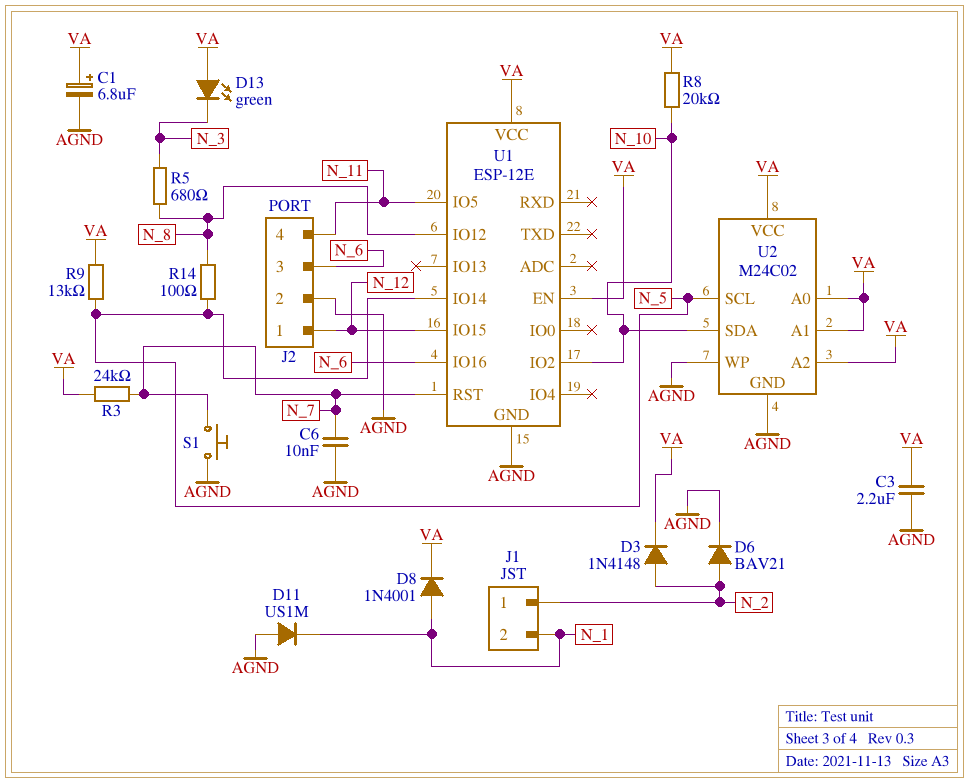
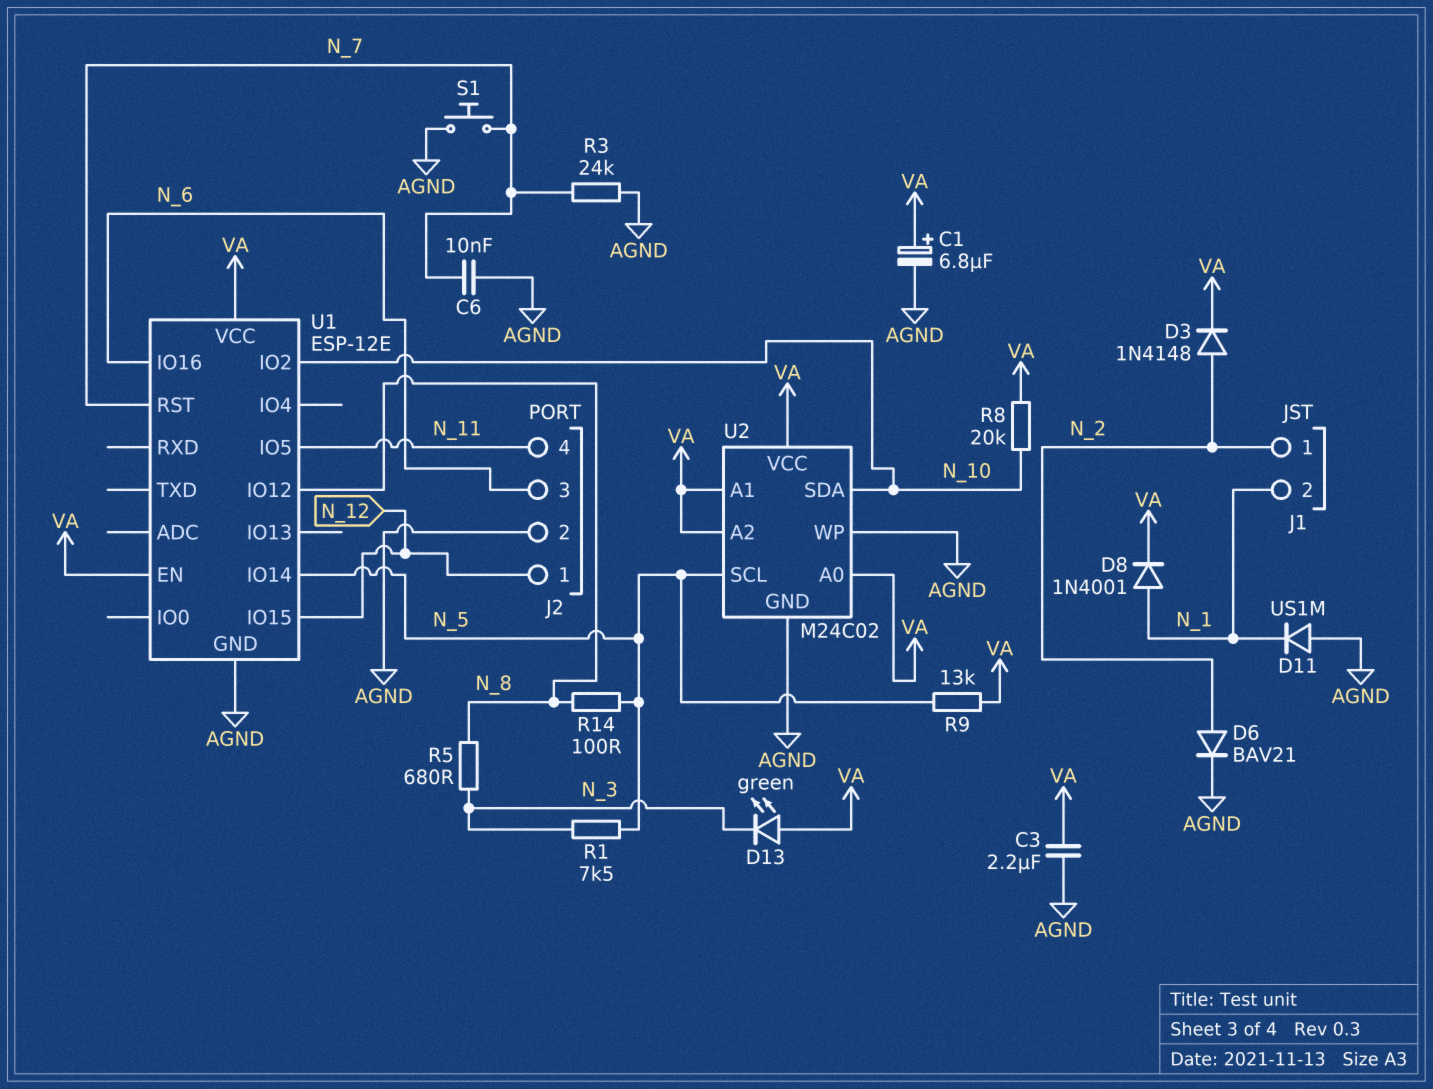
R1: none -> 7.5k (N_3, N_5)
R3: 24k (N_7, VA) -> 24k (AGND, N_7)

